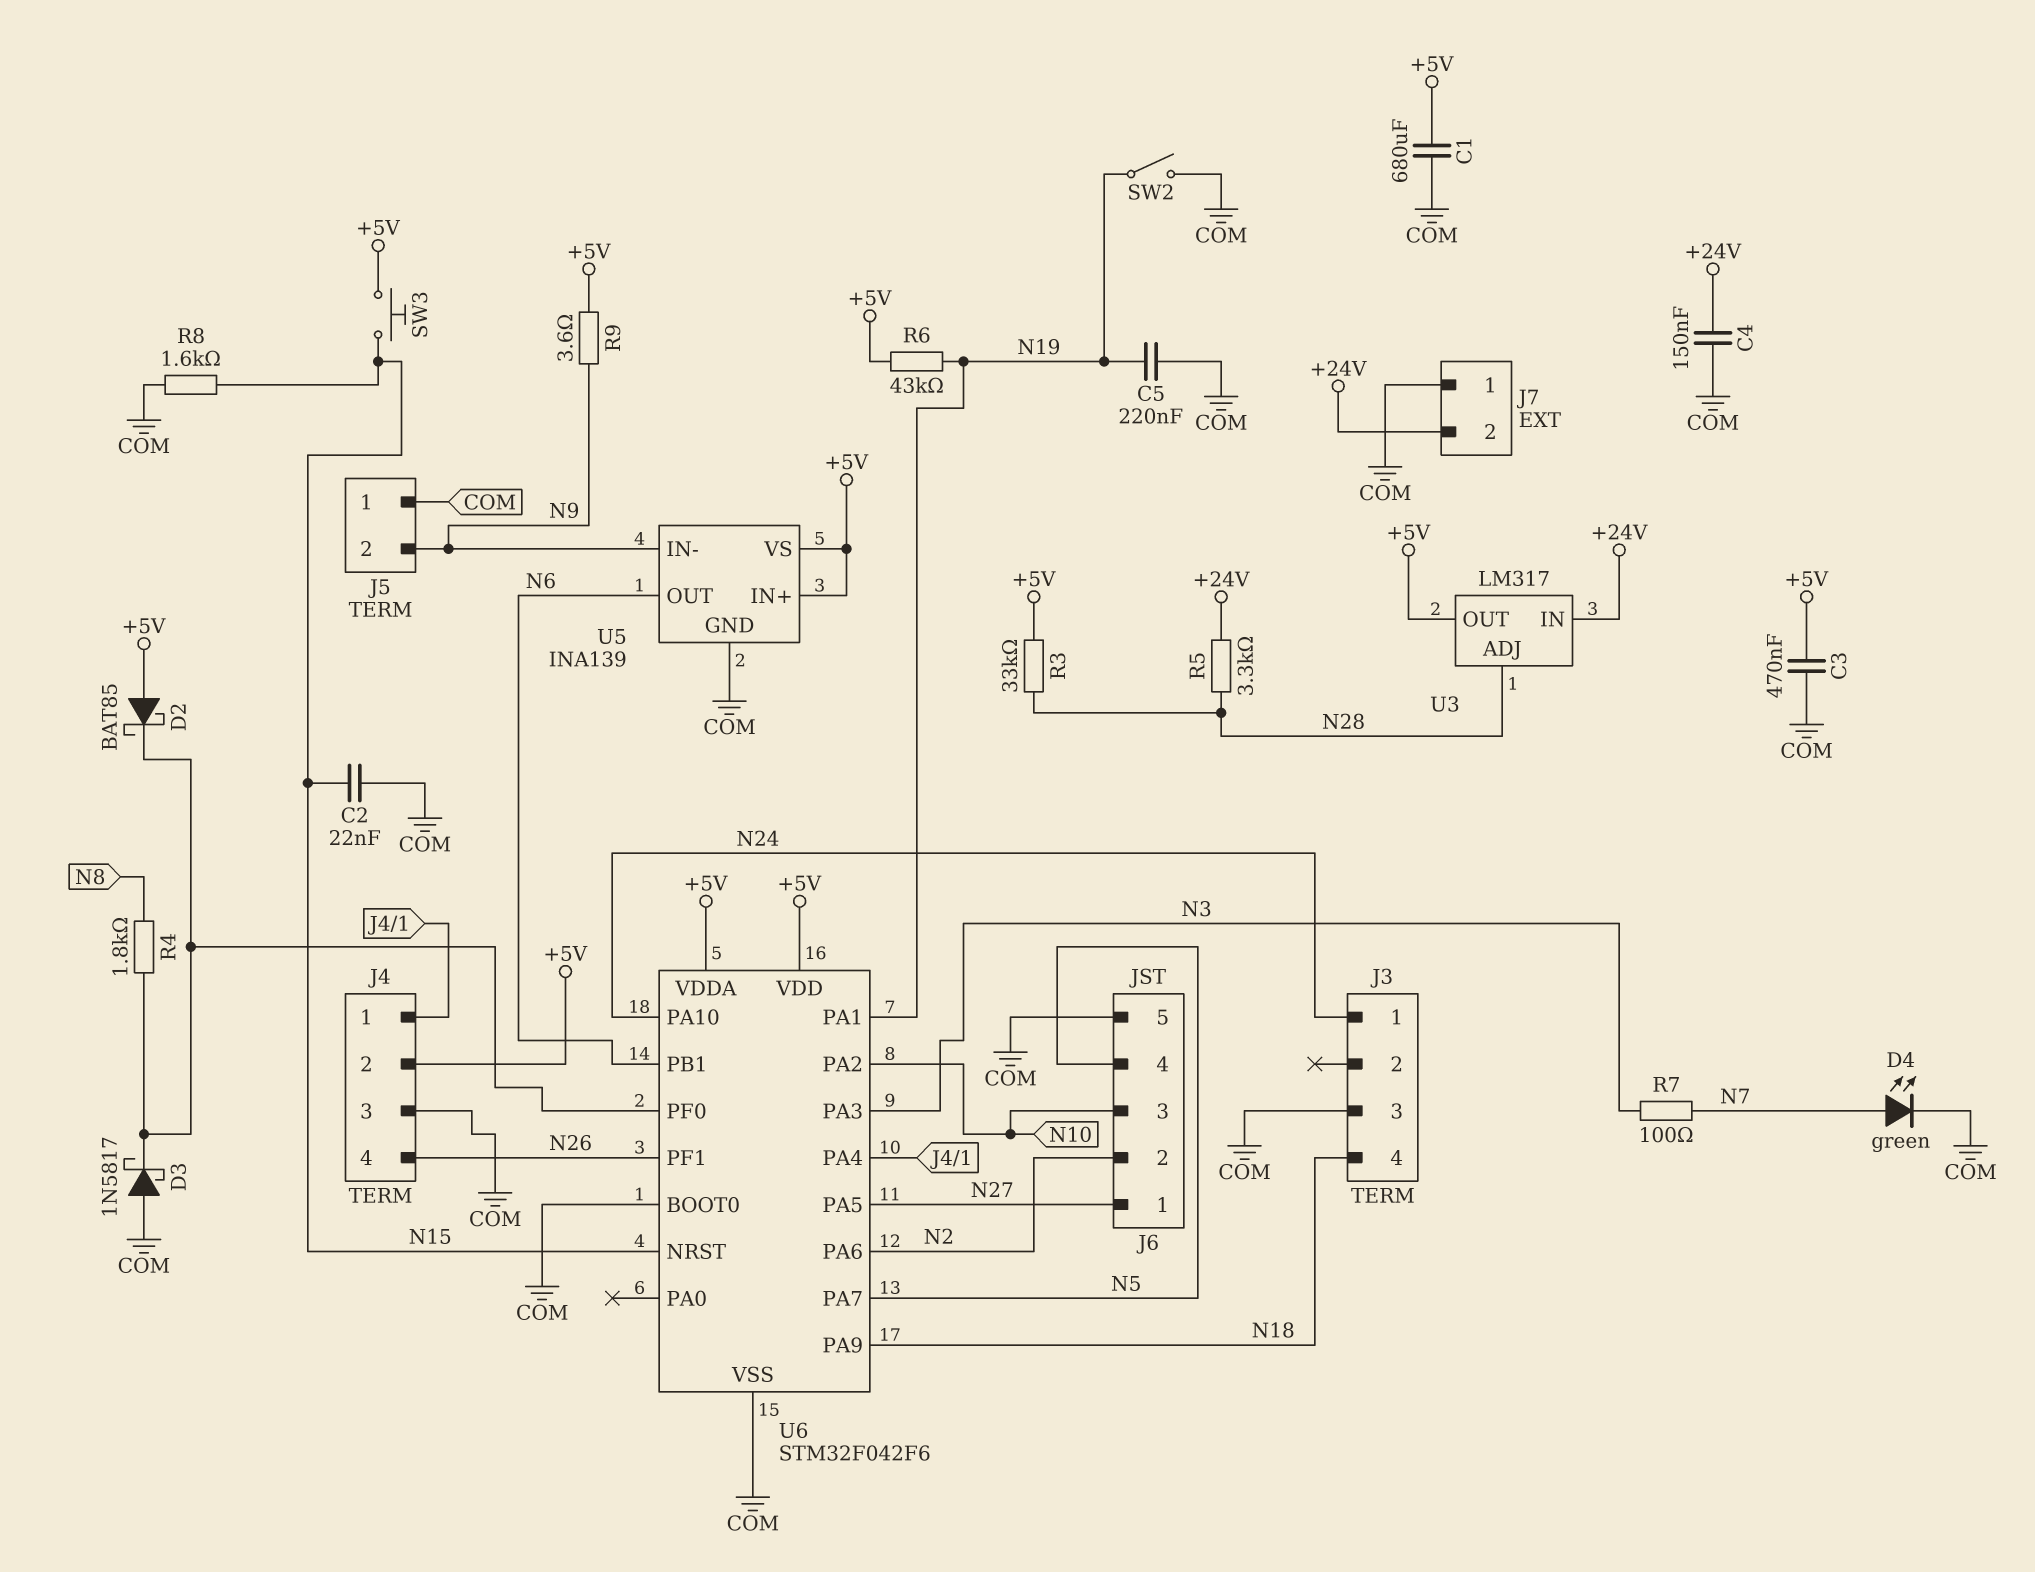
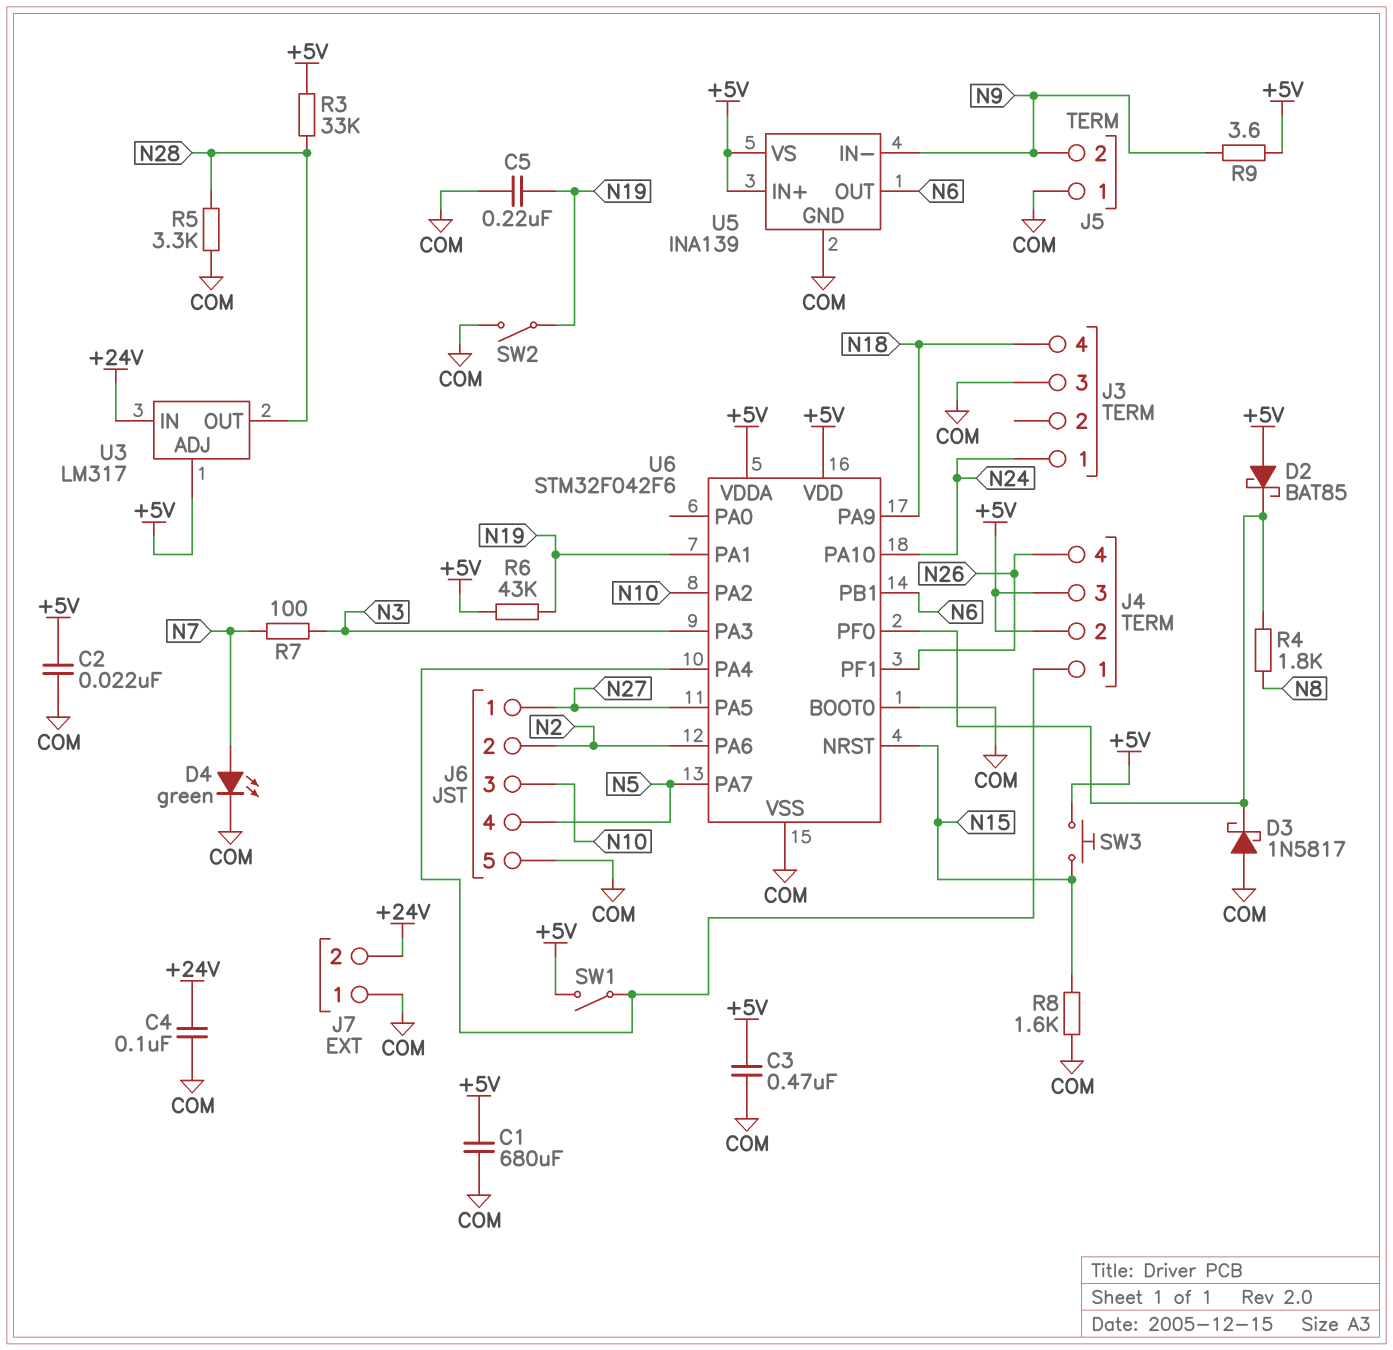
C2: 22nF (COM, N15) -> 22nF (+5V, COM)
C4: 150nF (+24V, COM) -> 100nF (+24V, COM)
J4 pin 3: COM -> +5V
R5: 3.3k (+24V, N28) -> 3.3k (COM, N28)
SW1: none -> switch (+5V, J4/1)
U3 pin ADJ: N28 -> +5V
U3 pin OUT: +5V -> N28

